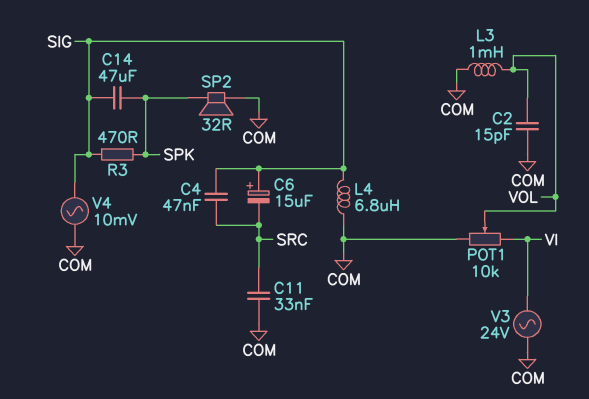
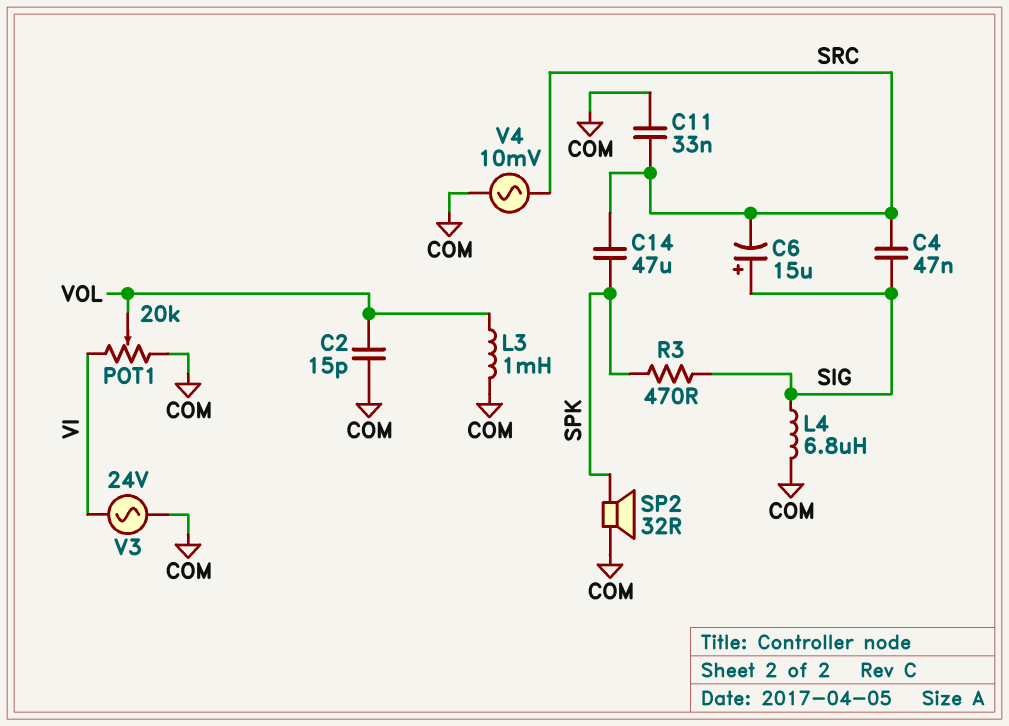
C14: 47uF (SIG, SPK) -> 47uF (SPK, SRC)
POT1: 10k (COM, VI, wiper VOL) -> 20k (COM, VI, wiper VOL)
V4: AC 10mV (COM, SIG) -> AC 10mV (COM, SRC)

